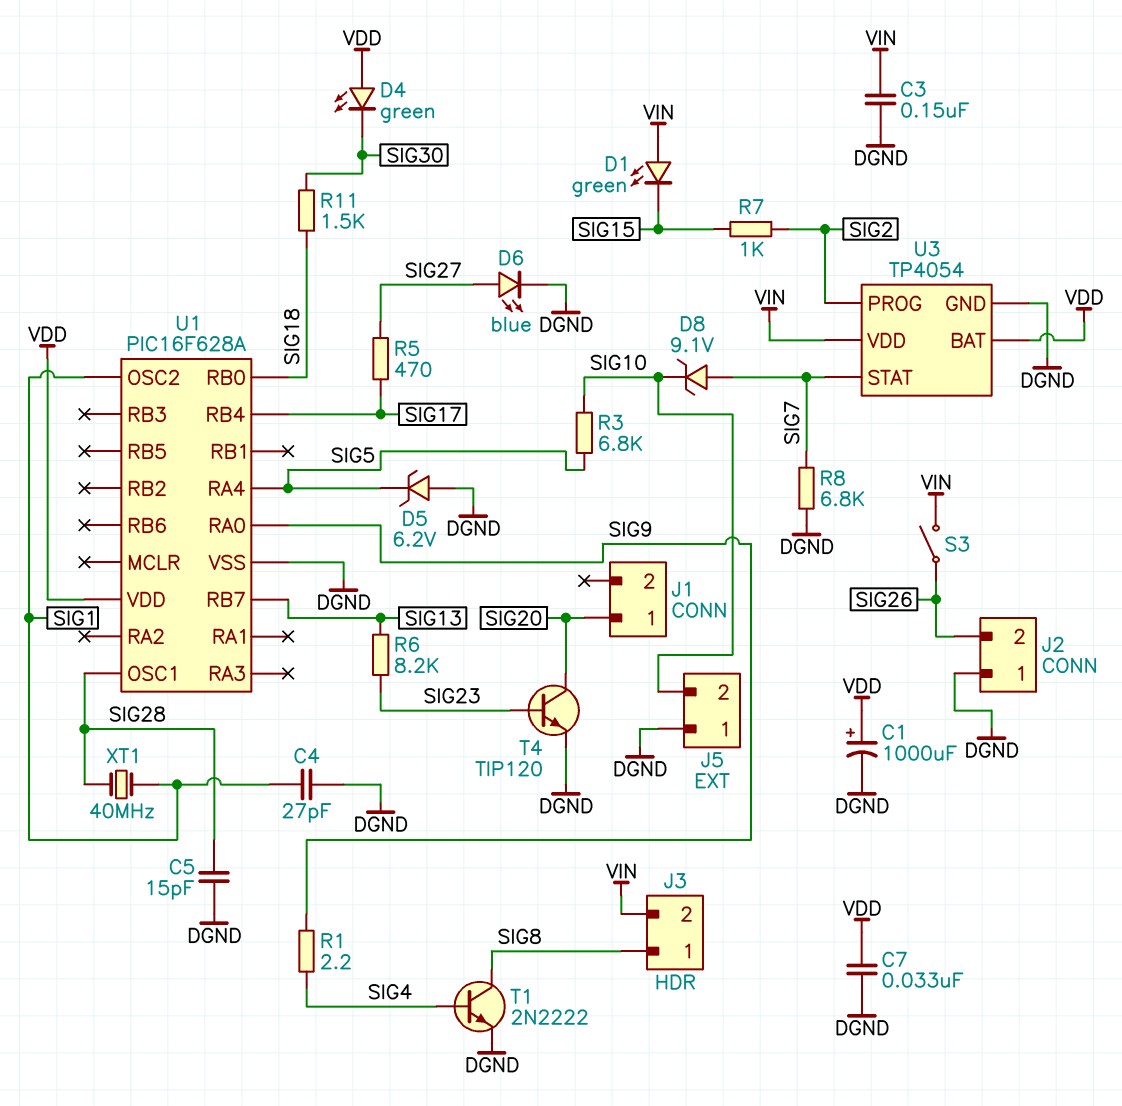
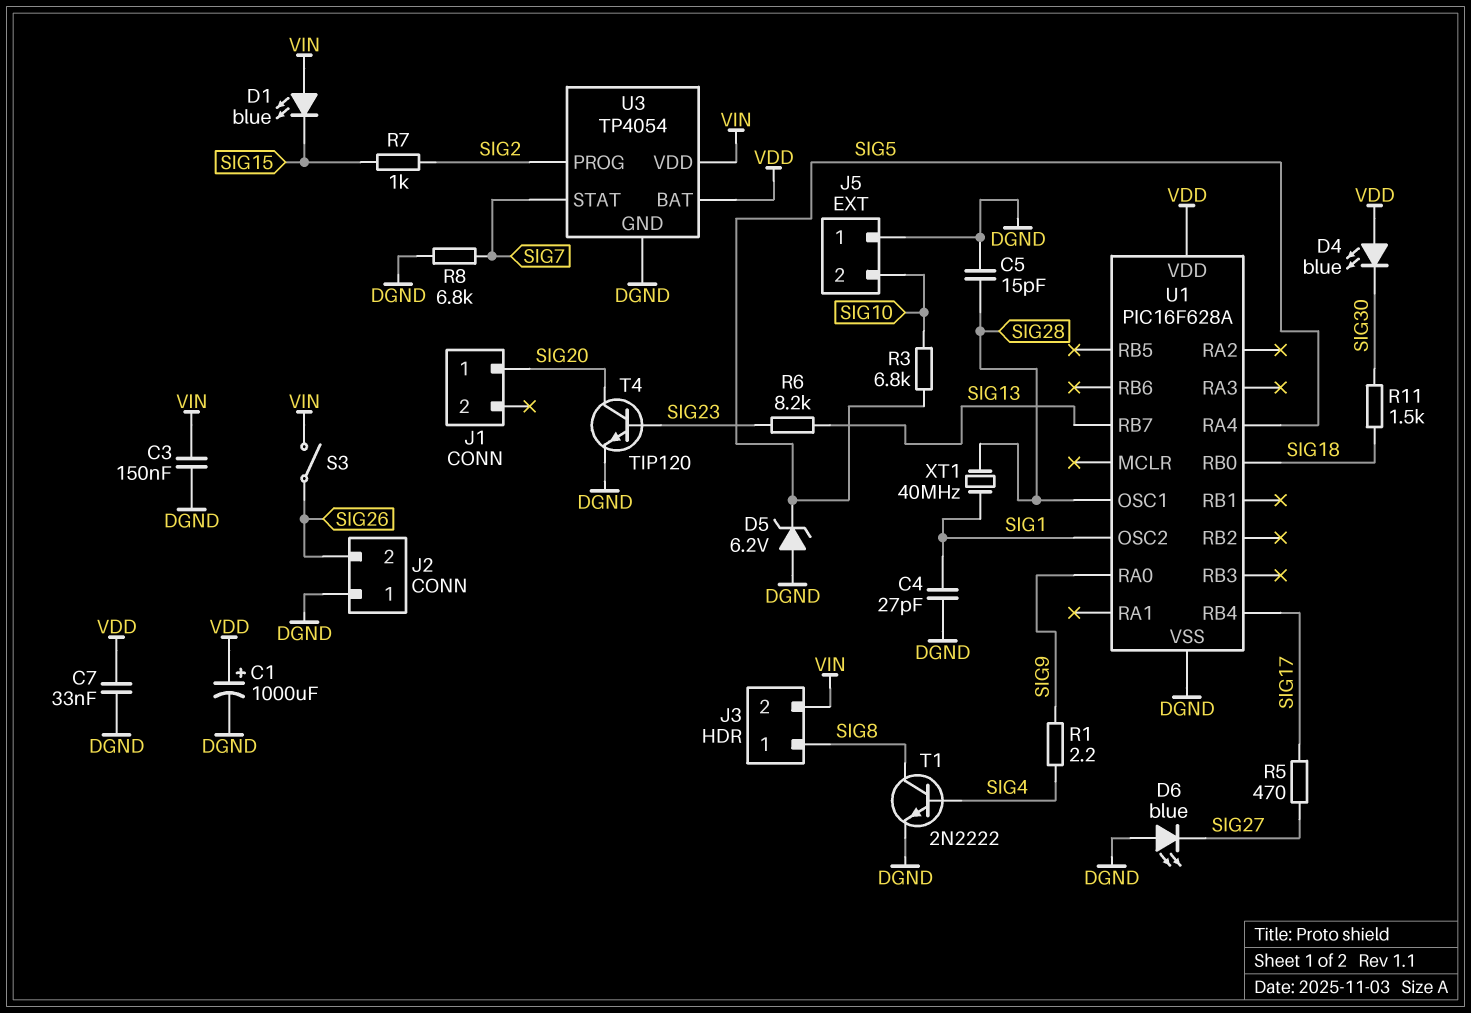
D1: LED green (A VIN, K SIG15) -> LED blue (A VIN, K SIG15)
D4: LED green (A VDD, K SIG30) -> LED blue (A VDD, K SIG30)
D6: LED blue (A SIG27, K DGND) -> LED blue (A DGND, K SIG27)
D8: zener 9.1V (A SIG7, K SIG10) -> none

